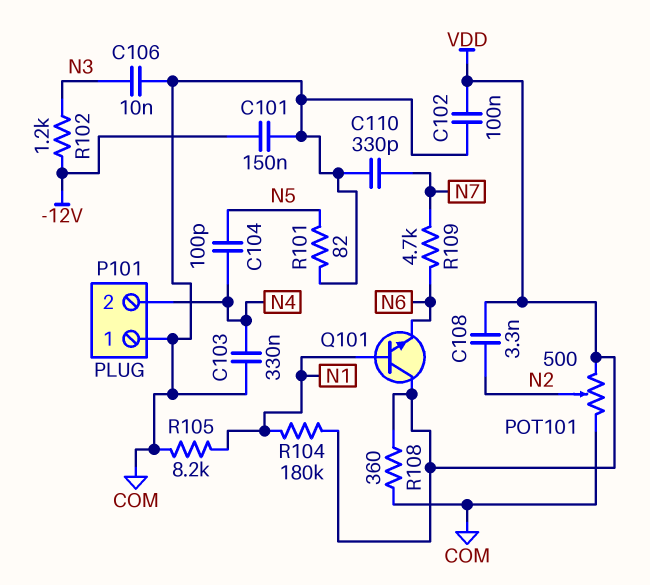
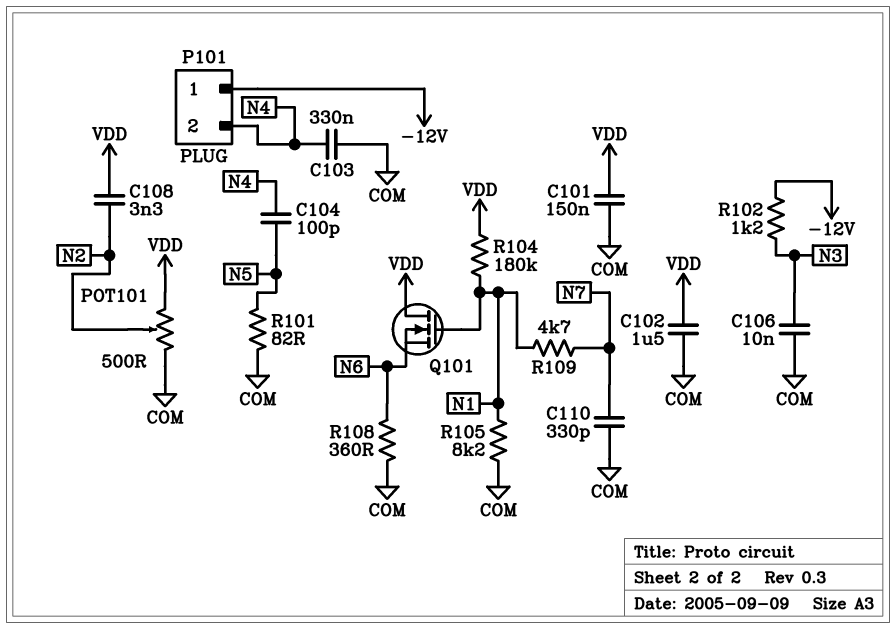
C101: 150nF (-12V, COM) -> 150nF (COM, VDD)
C102: 100nF (COM, VDD) -> 1.5uF (COM, VDD)
P101 pin 1: COM -> -12V
Q101: NPN (B N1, C VDD, E N6) -> NMOS (G N1, D VDD, S N6)
R108: 360 (COM, VDD) -> 360 (COM, N6)
R109: 4.7k (N6, N7) -> 4.7k (N1, N7)

